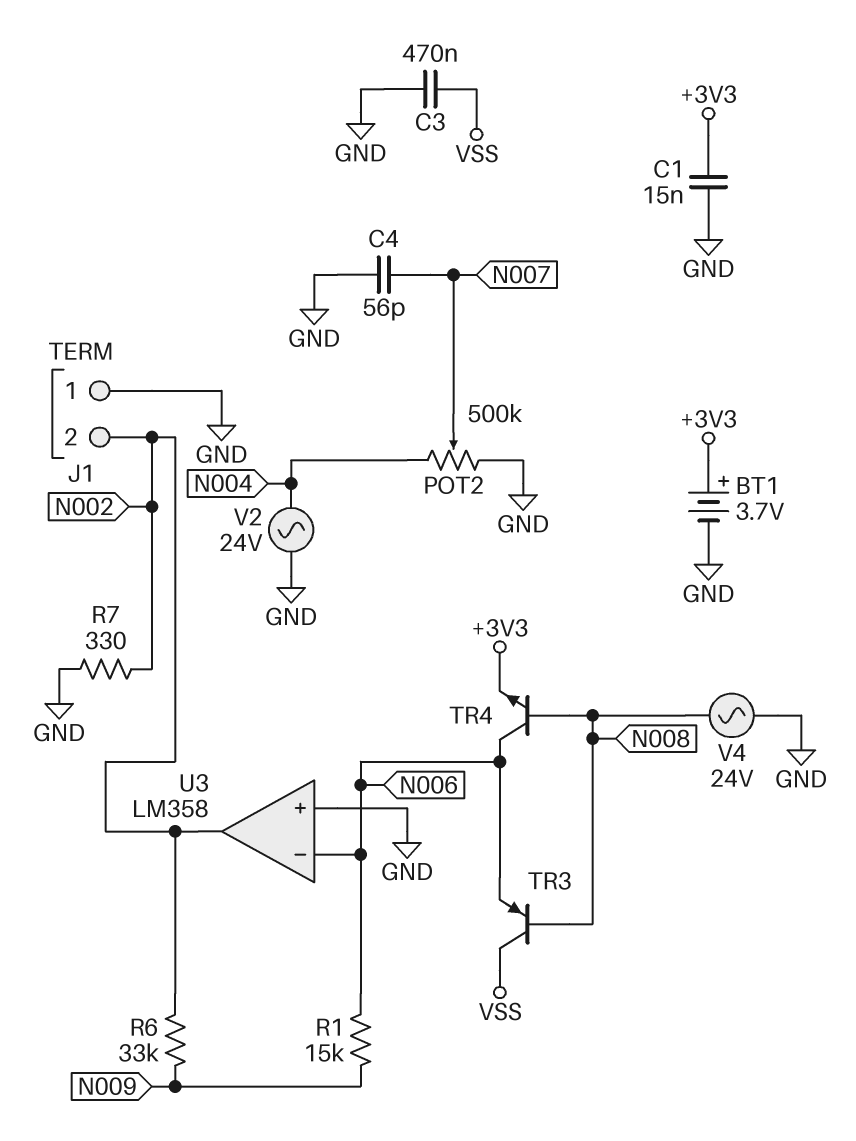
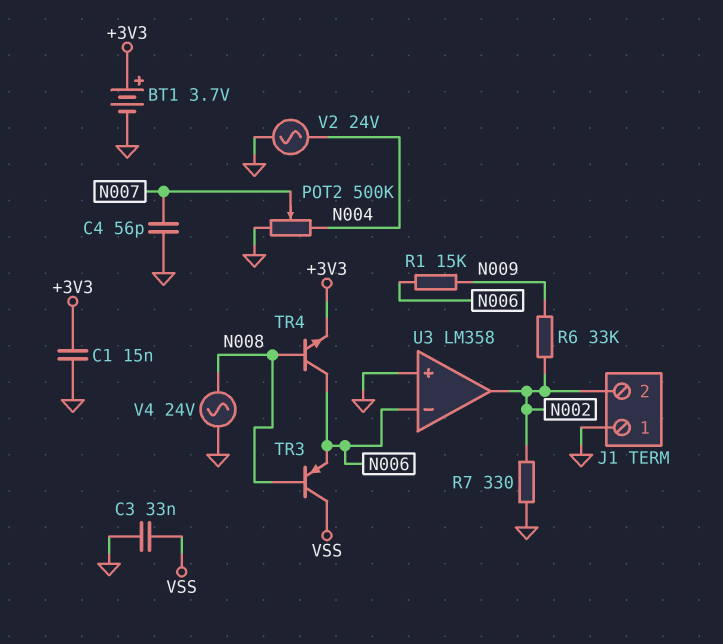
C3: 470nF (GND, VSS) -> 33nF (GND, VSS)

